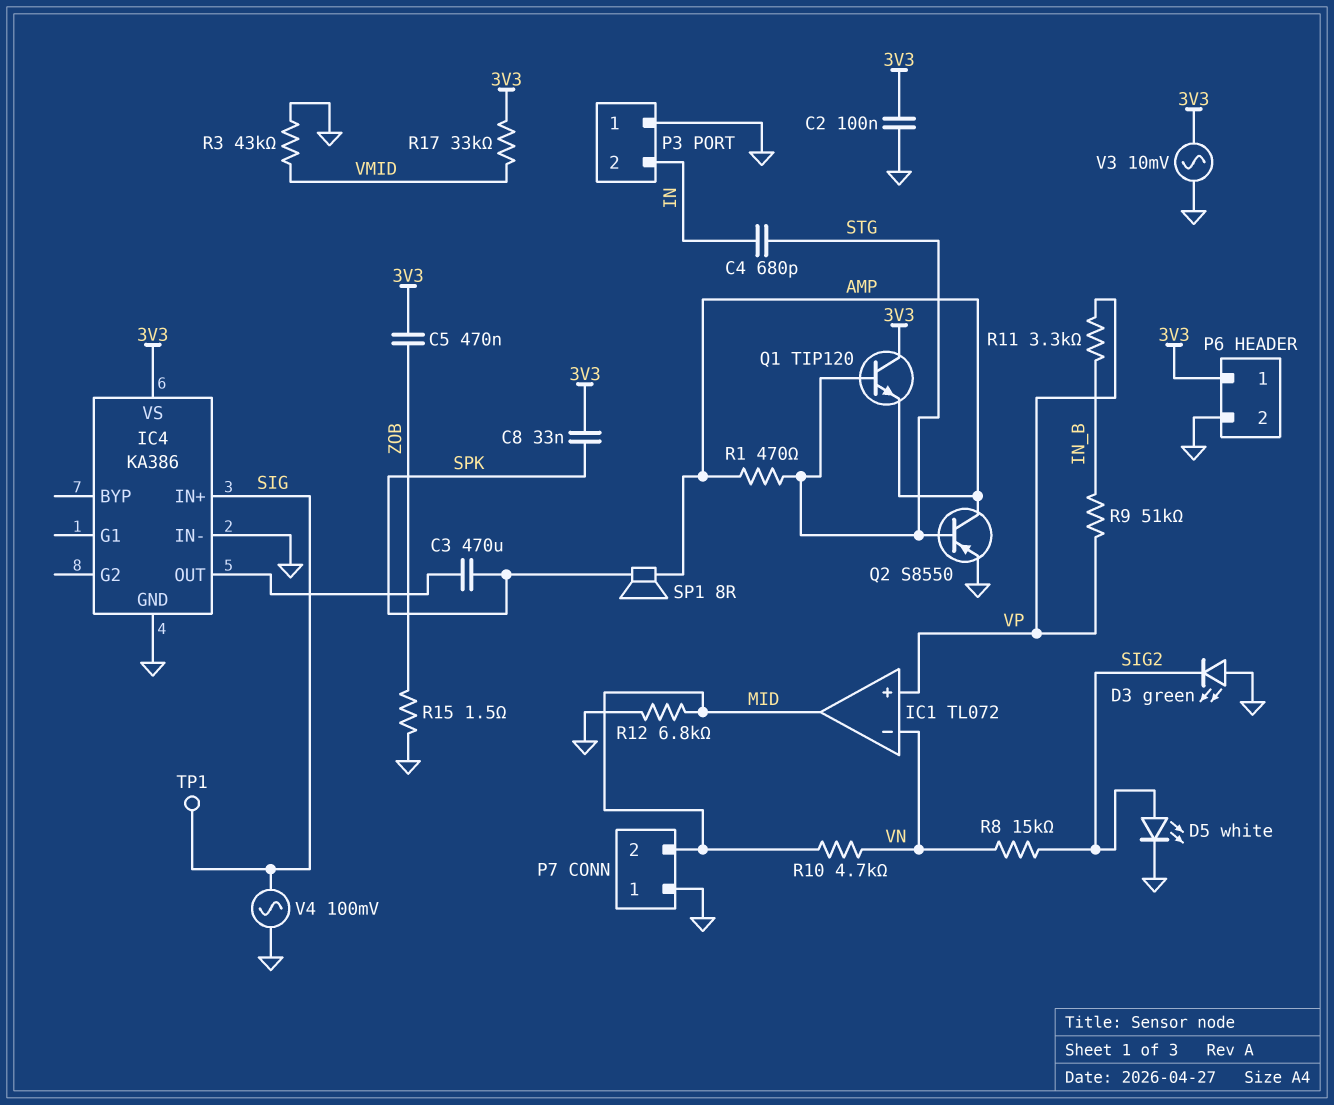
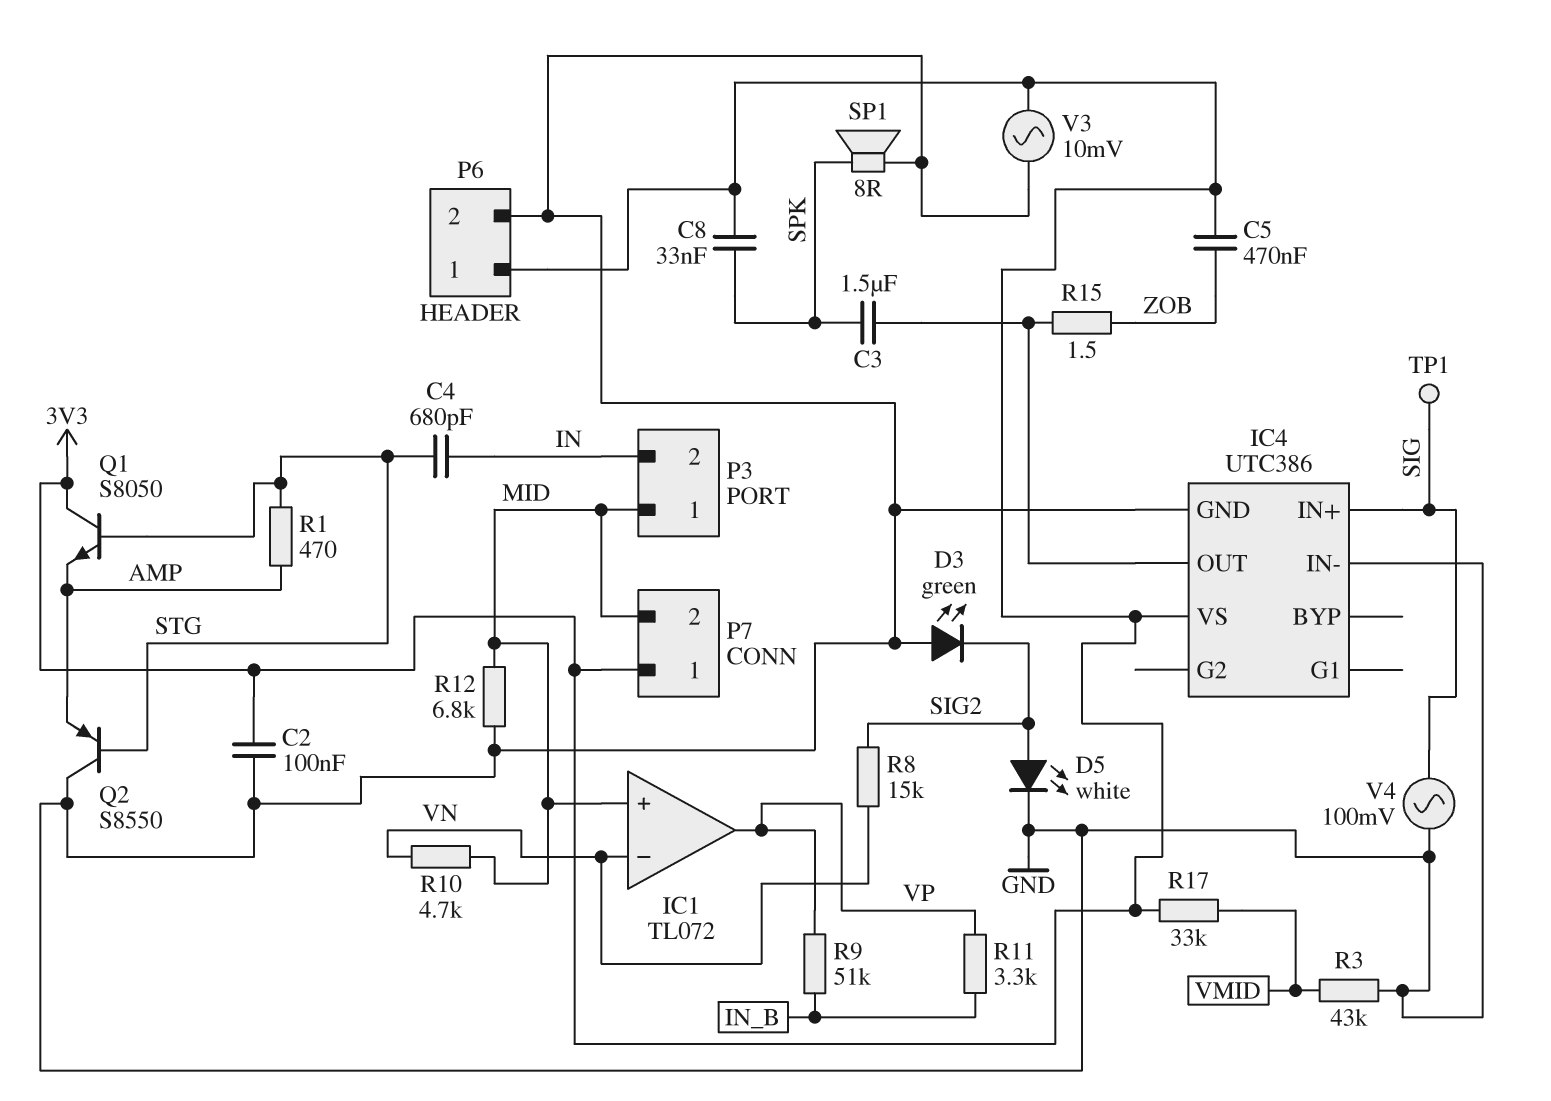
C3: 470uF (IC4/OUT, SPK) -> 1.5uF (IC4/OUT, SPK)
IC1 pin in+: VP -> MID
IC1 pin out: MID -> VP
IC4: KA386 -> UTC386
P3 pin 1: GND -> MID
P7 pin 1: GND -> 3V3
Q1: NPN TIP120 (B STG, C 3V3, E AMP) -> NPN S8050 (B STG, C 3V3, E AMP)
Q2: PNP S8550 (B STG, C AMP, E GND) -> PNP S8550 (B STG, C GND, E AMP)
R15: 1.5 (GND, ZOB) -> 1.5 (IC4/OUT, ZOB)
SP1: speaker 8R (AMP, SPK) -> speaker 8R (GND, SPK)

